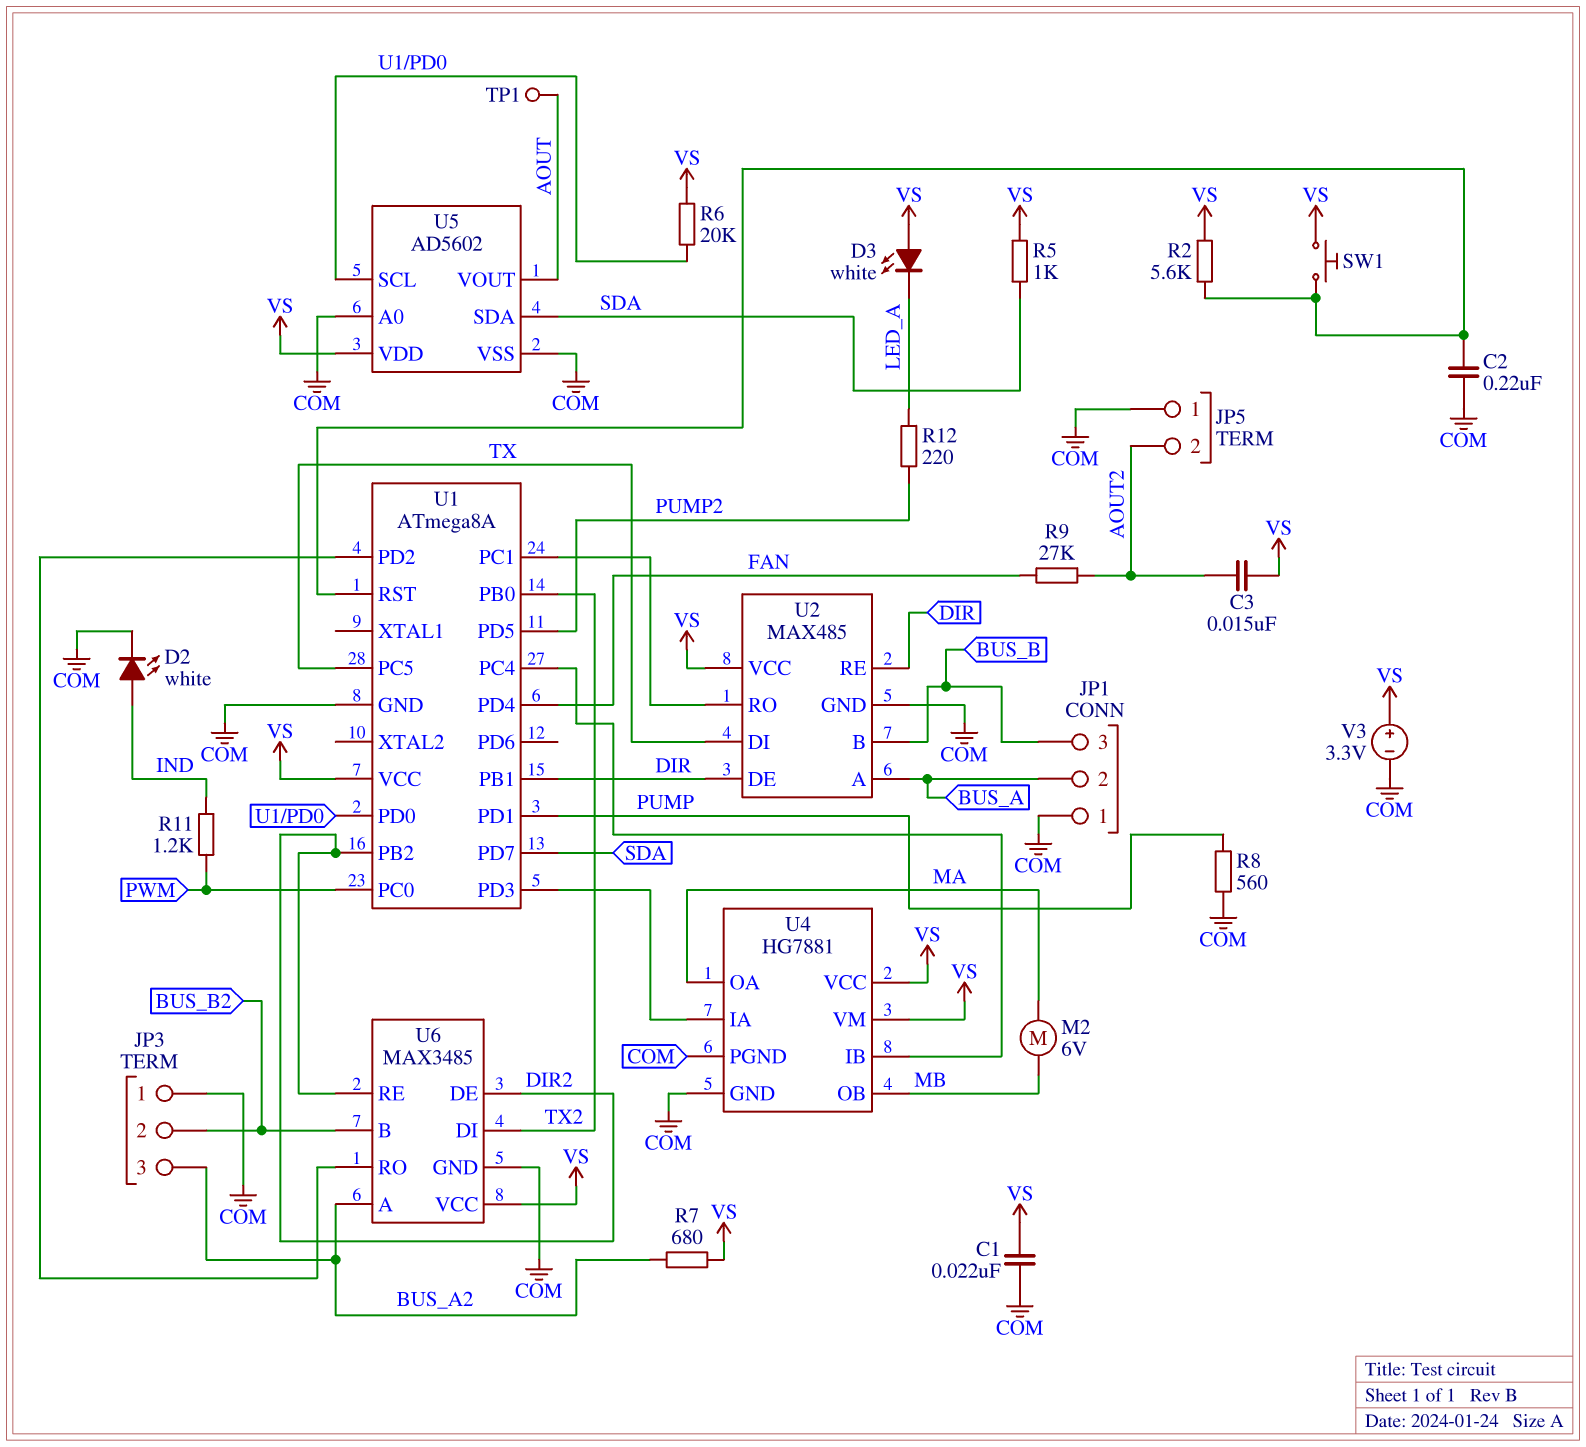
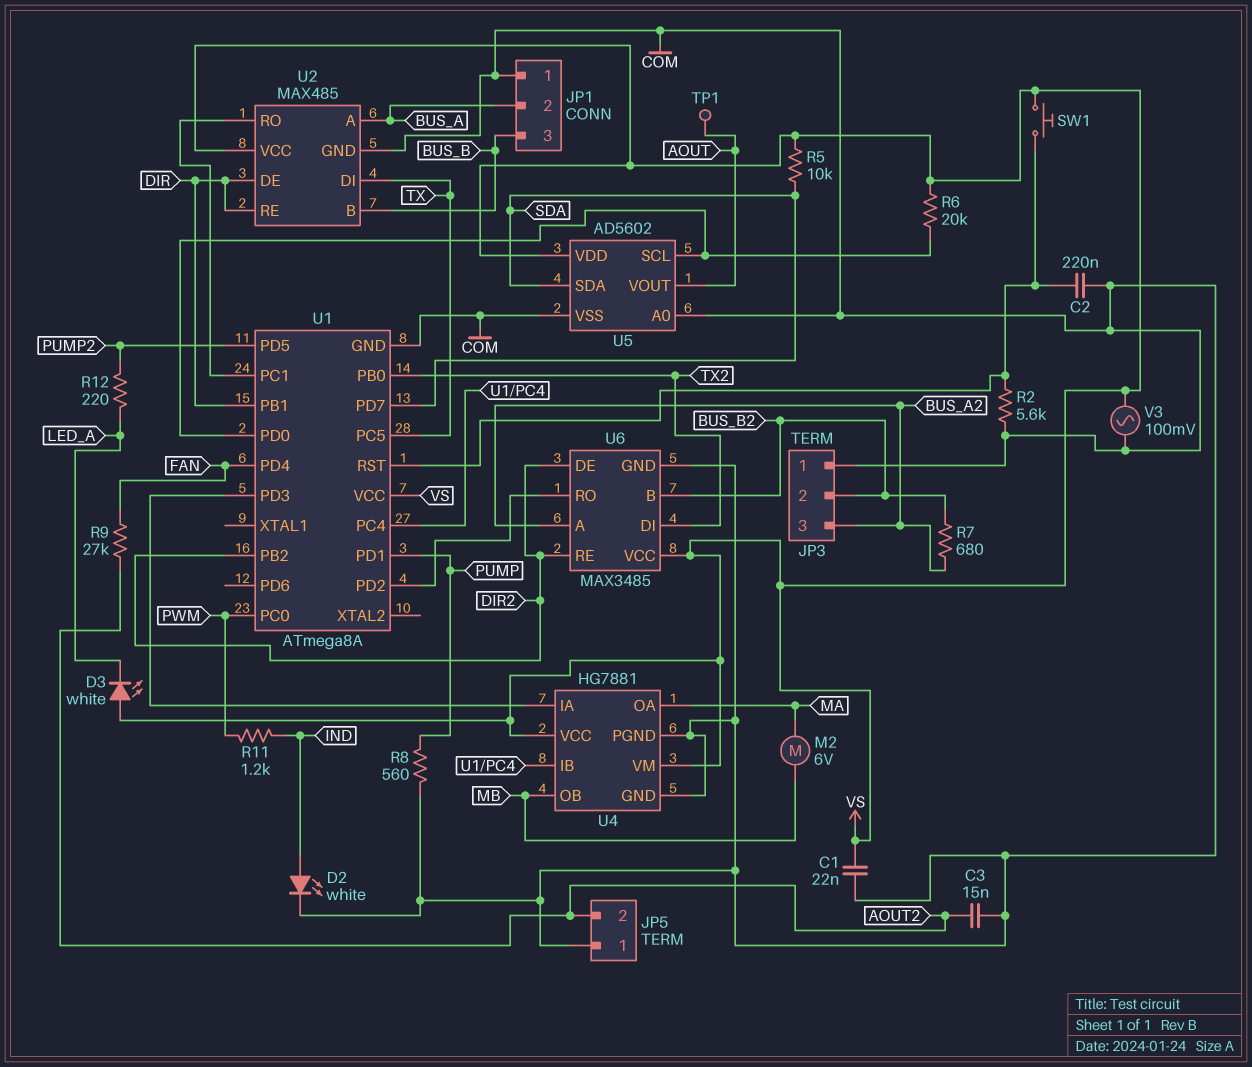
C3: 15nF (AOUT2, VS) -> 15nF (AOUT2, COM)
R2: 5.6k (U1/RST, VS) -> 5.6k (COM, U1/RST)
R5: 1k (SDA, VS) -> 10k (SDA, VS)
R7: 680 (BUS_A2, VS) -> 680 (BUS_A2, BUS_B2)
V3: 3.3V (plus VS, minus COM) -> AC 100mV (COM, VS)

